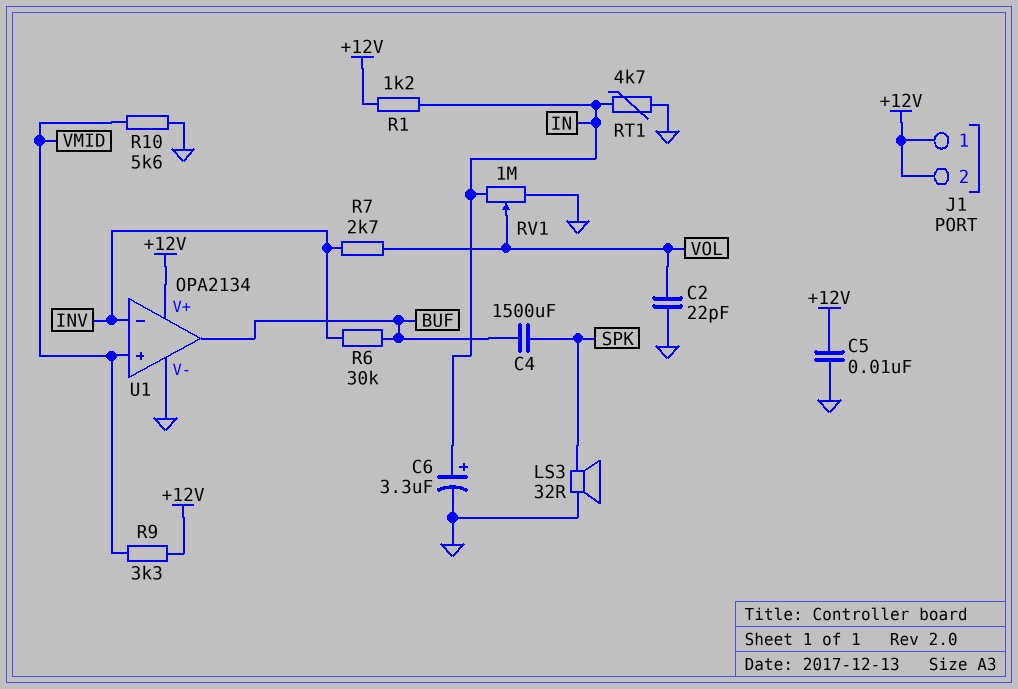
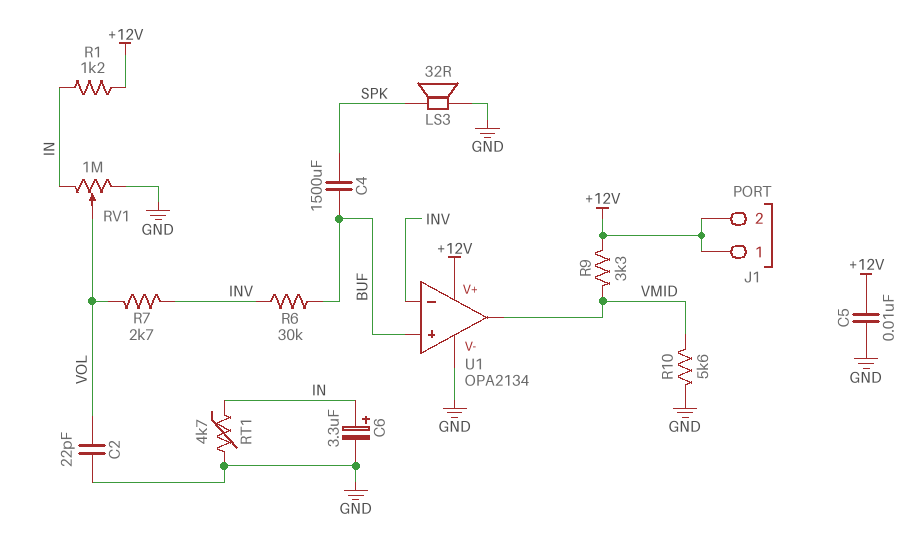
U1 pin in+: VMID -> BUF
U1 pin out: BUF -> VMID

